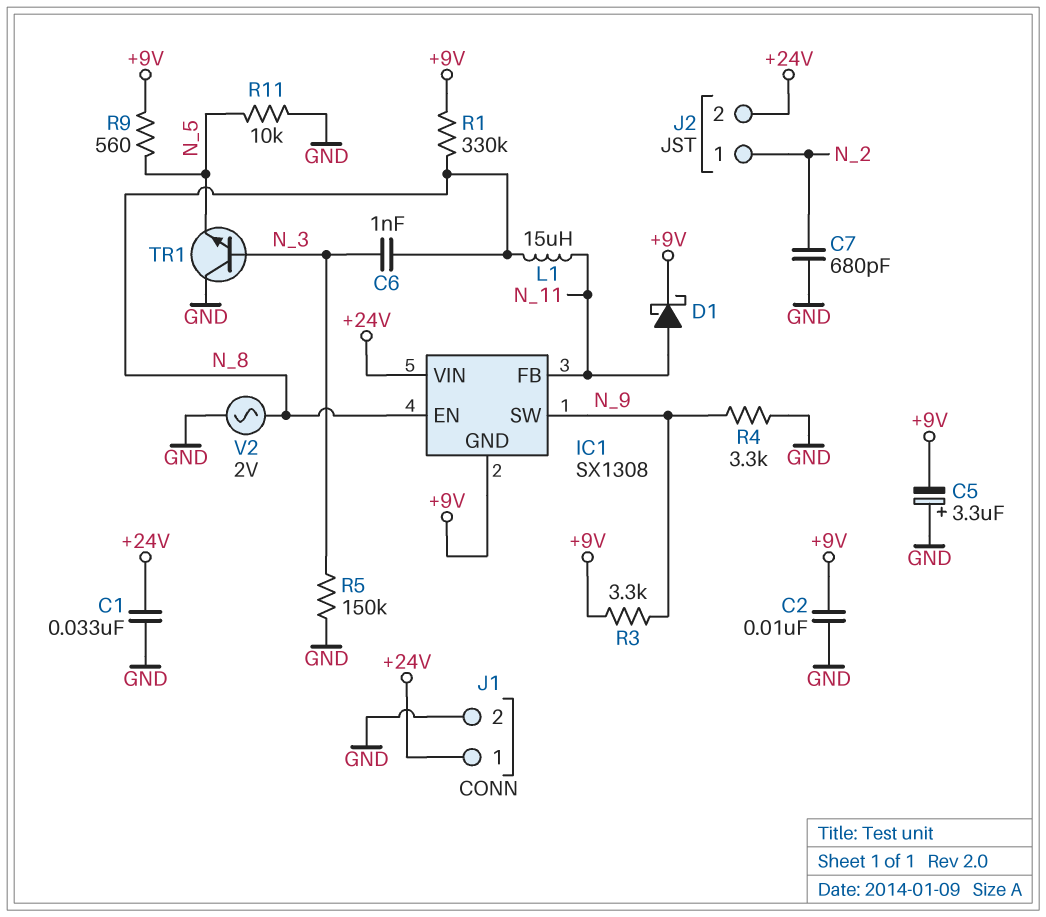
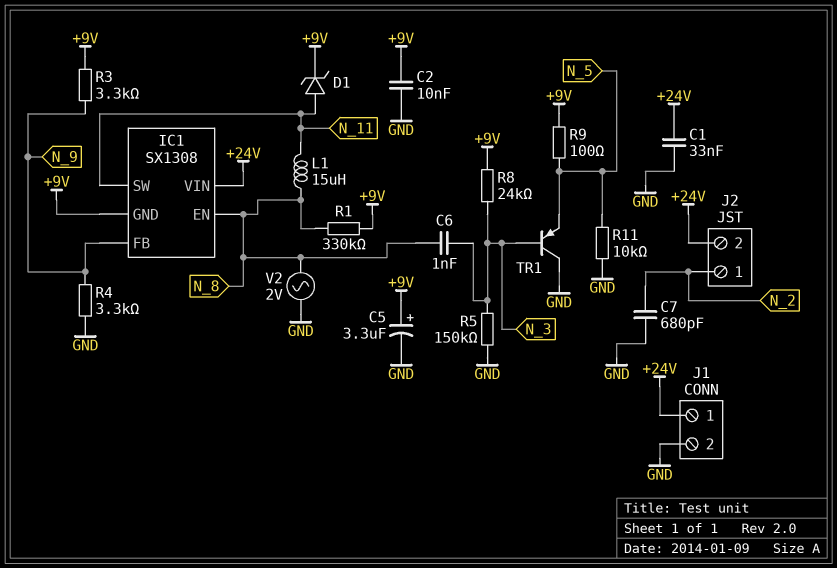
C5: 3.3uF (plus GND, minus +9V) -> 3.3uF (plus +9V, minus GND)
D1: schottky (A N_11, K +9V) -> zener (A N_11, K +9V)
IC1 pin FB: N_11 -> N_9
IC1 pin SW: N_9 -> N_11
R8: none -> 24k (+9V, N_3)
R9: 560 (+9V, N_5) -> 100 (+9V, N_5)
TR1: NPN (B N_3, C GND, E N_5) -> PNP (B N_3, C GND, E N_5)

